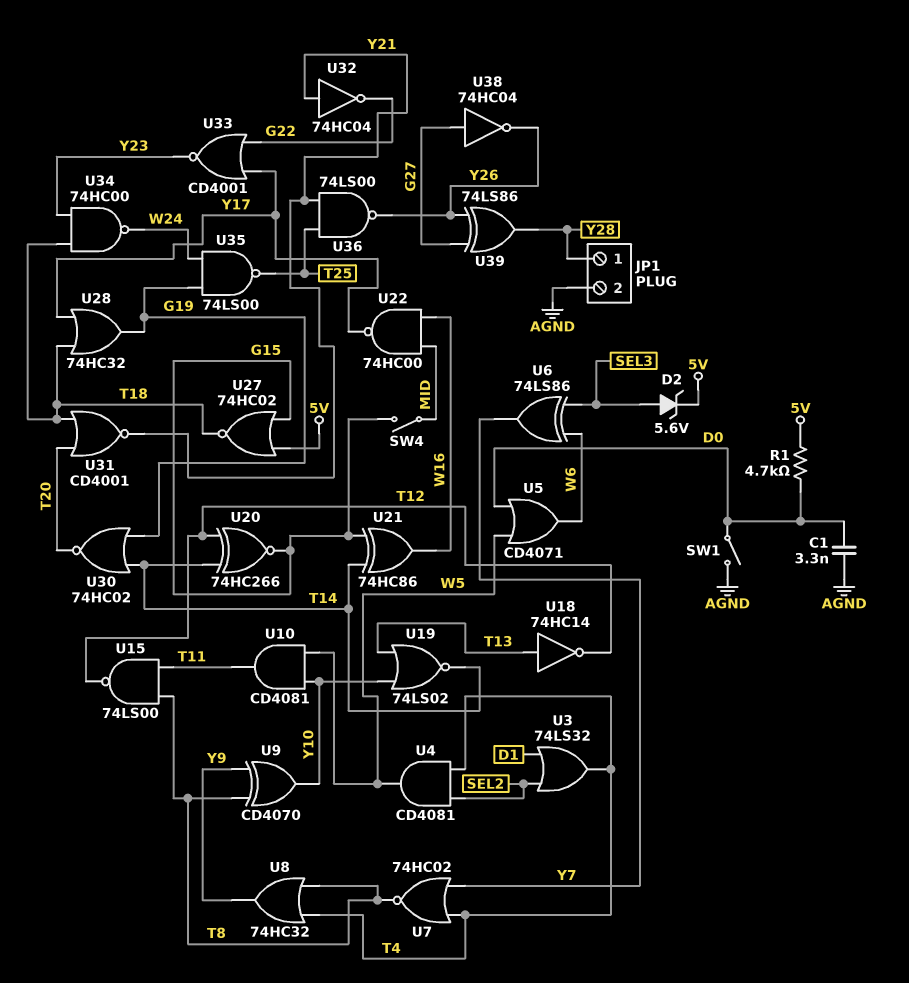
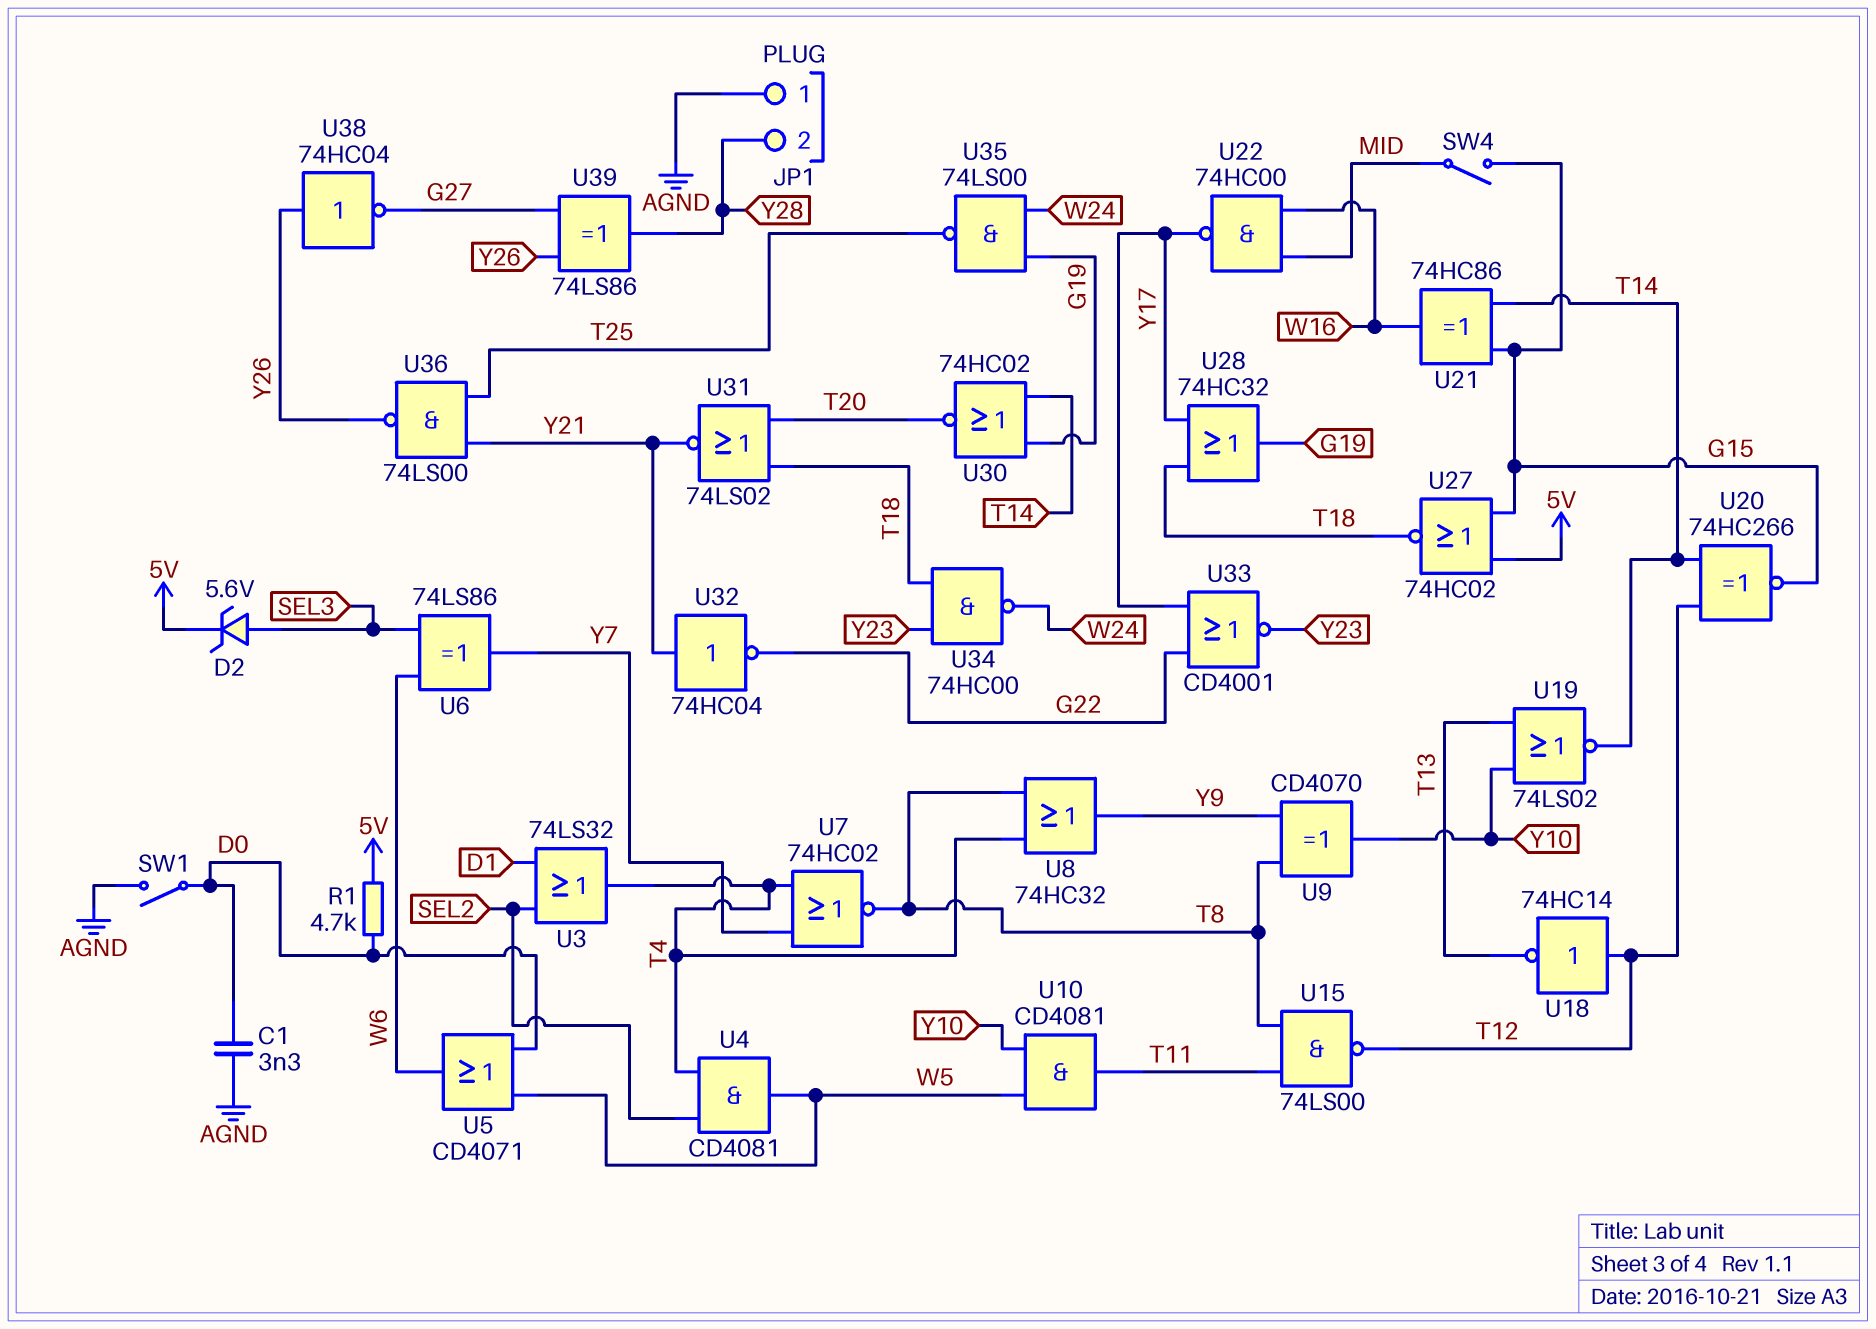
JP1 pin 1: Y28 -> AGND
JP1 pin 2: AGND -> Y28
U18: NOT 74HC14 (in T13, out T12) -> NOT 74HC14 (in T12, out T13)
U31: NOR CD4001 (in T18, in T20, out Y21) -> NOR 74LS02 (in T18, in T20, out Y21)
U38: NOT 74HC04 (in G27, out Y26) -> NOT 74HC04 (in Y26, out G27)

